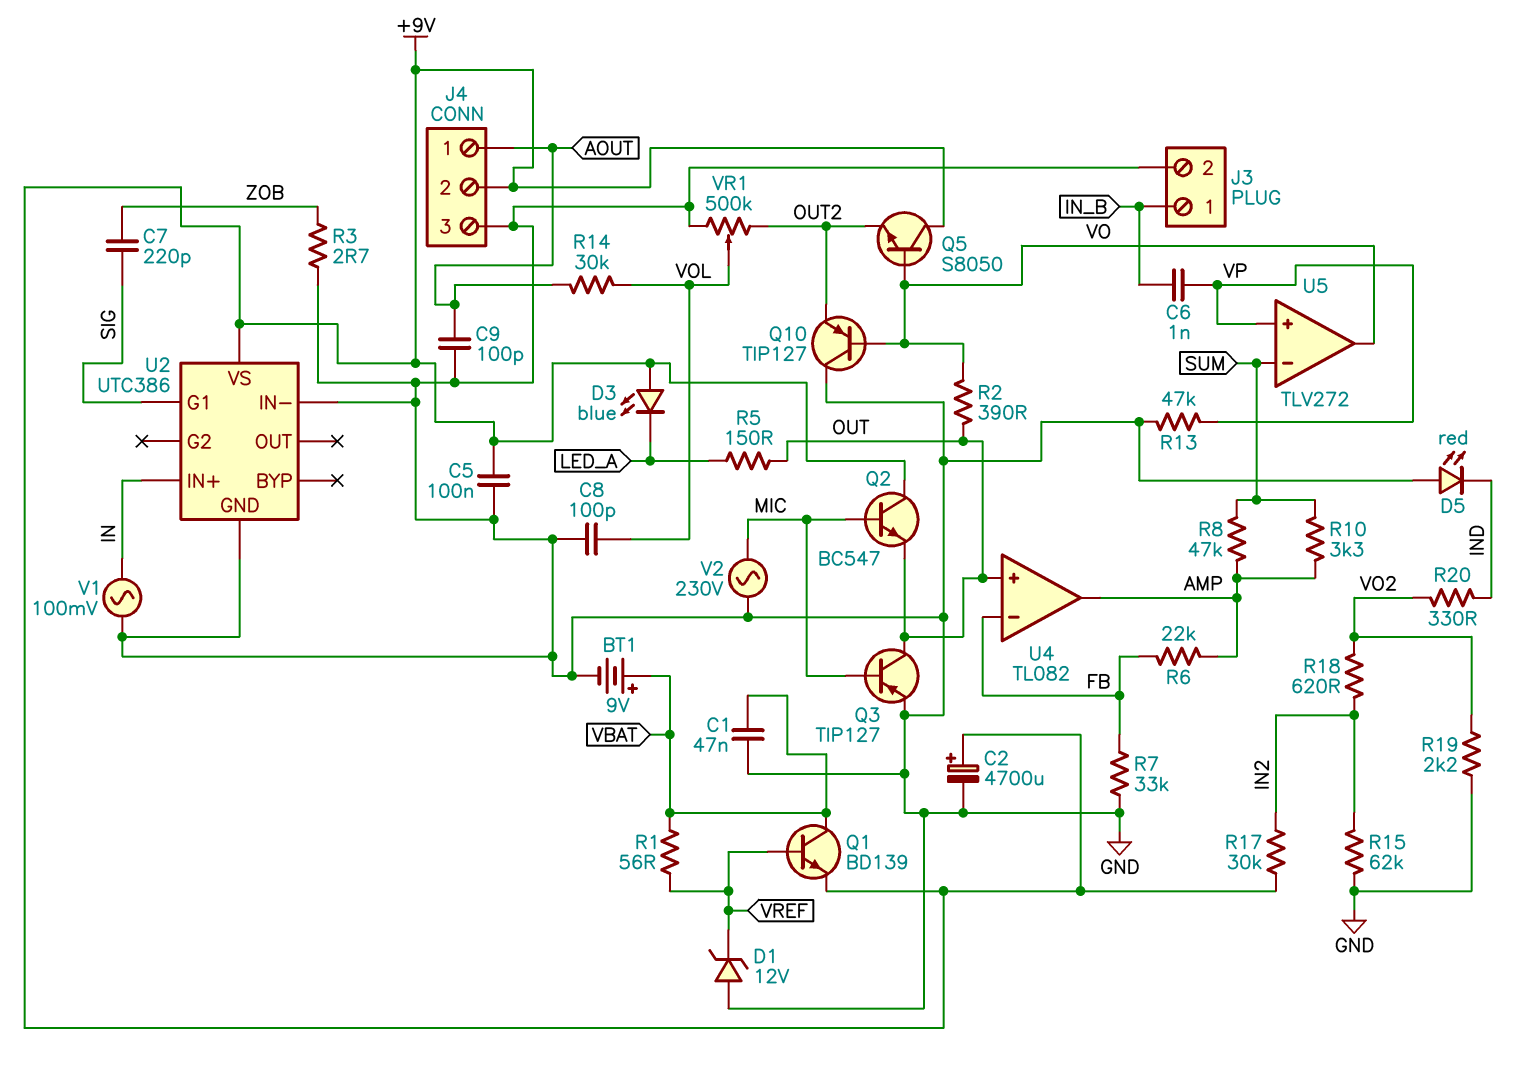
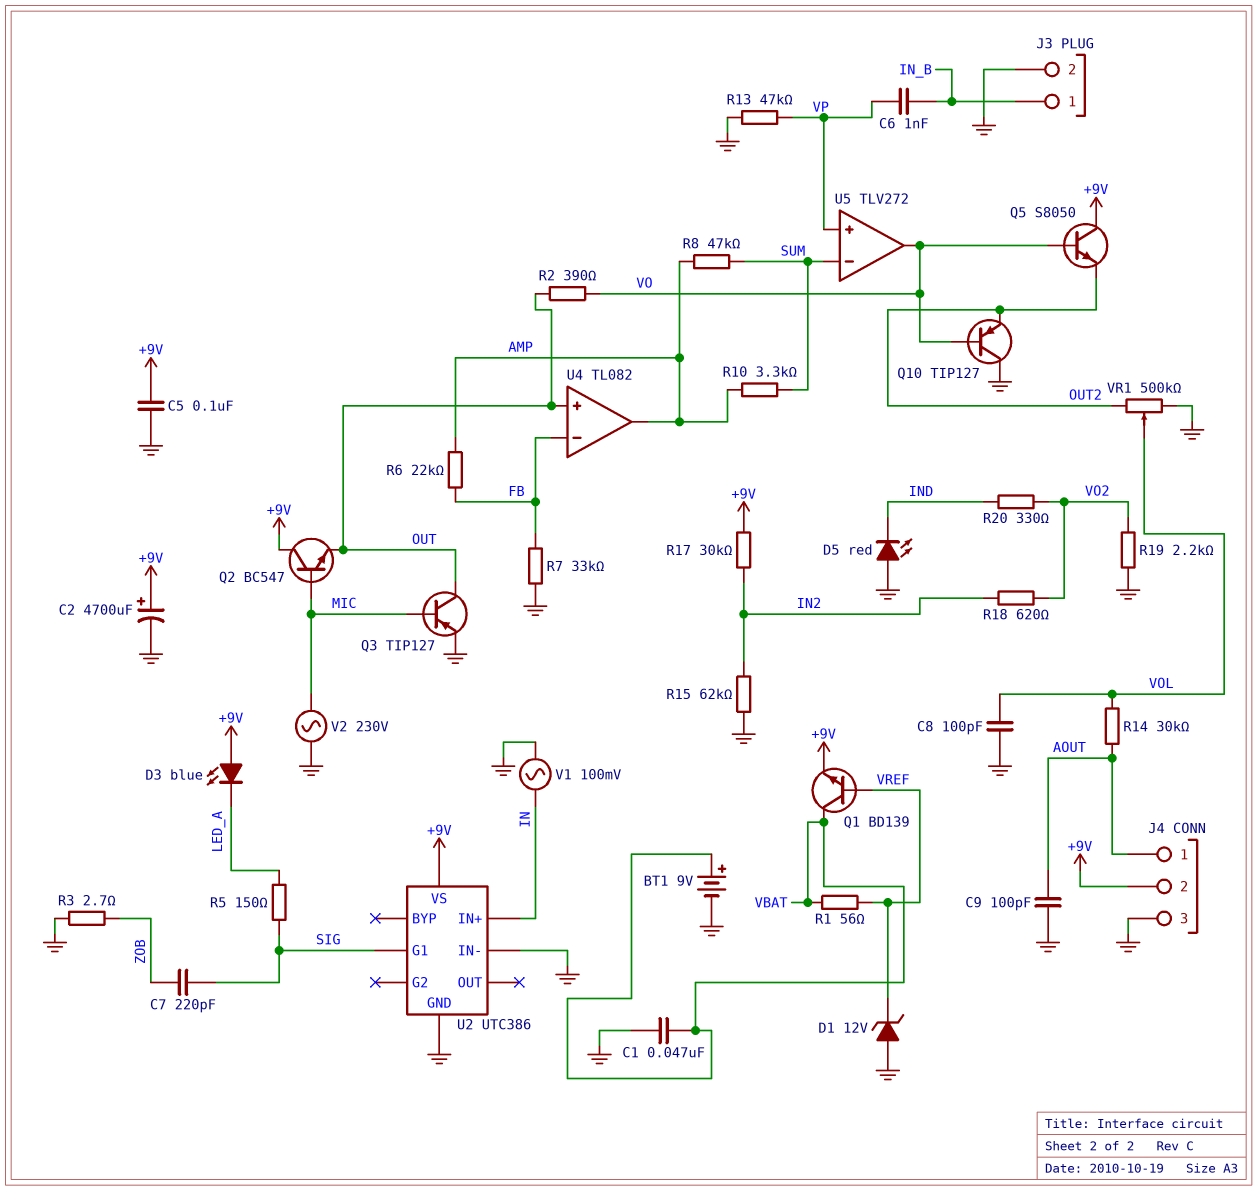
R5: 150 (LED_A, OUT) -> 150 (LED_A, SIG)

